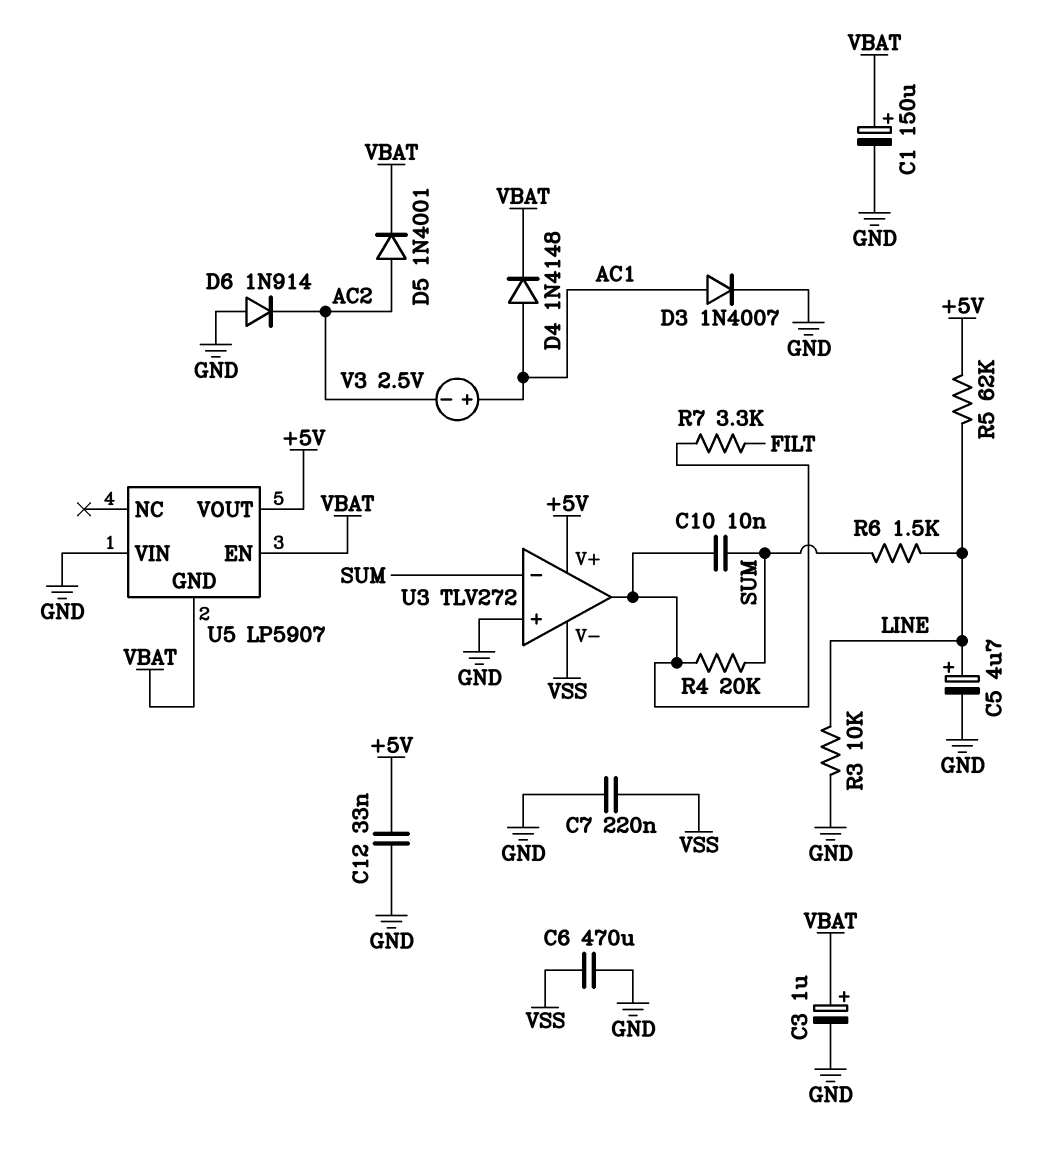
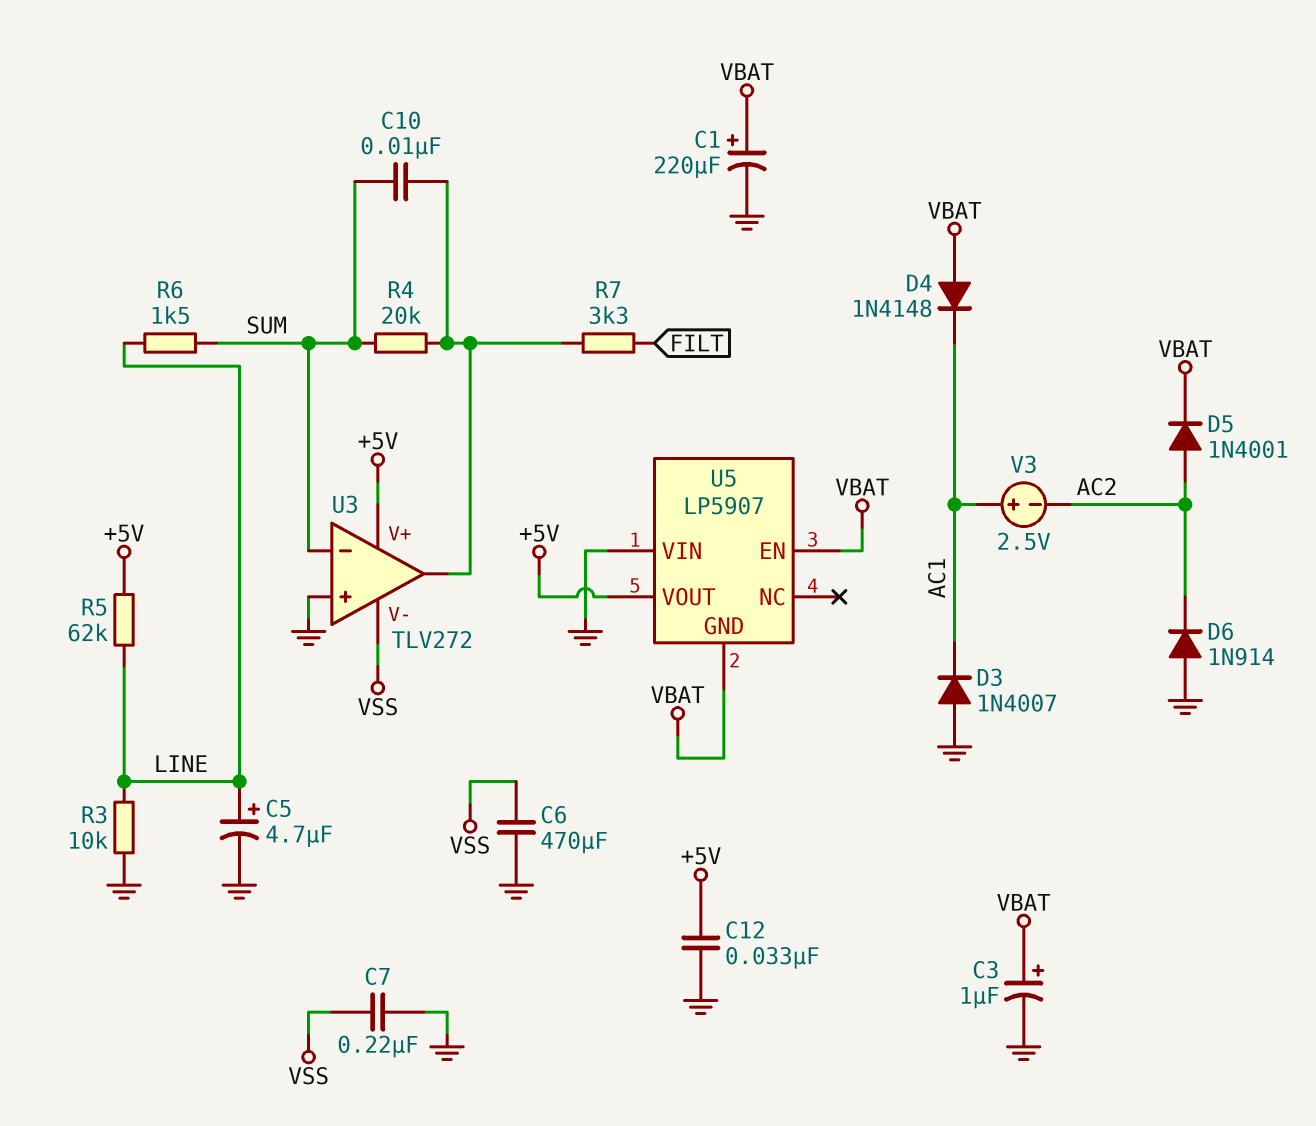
C1: 150uF (plus VBAT, minus GND) -> 220uF (plus VBAT, minus GND)
D3: diode 1N4007 (A AC1, K GND) -> diode 1N4007 (A GND, K AC1)
D4: diode 1N4148 (A AC1, K VBAT) -> diode 1N4148 (A VBAT, K AC1)

